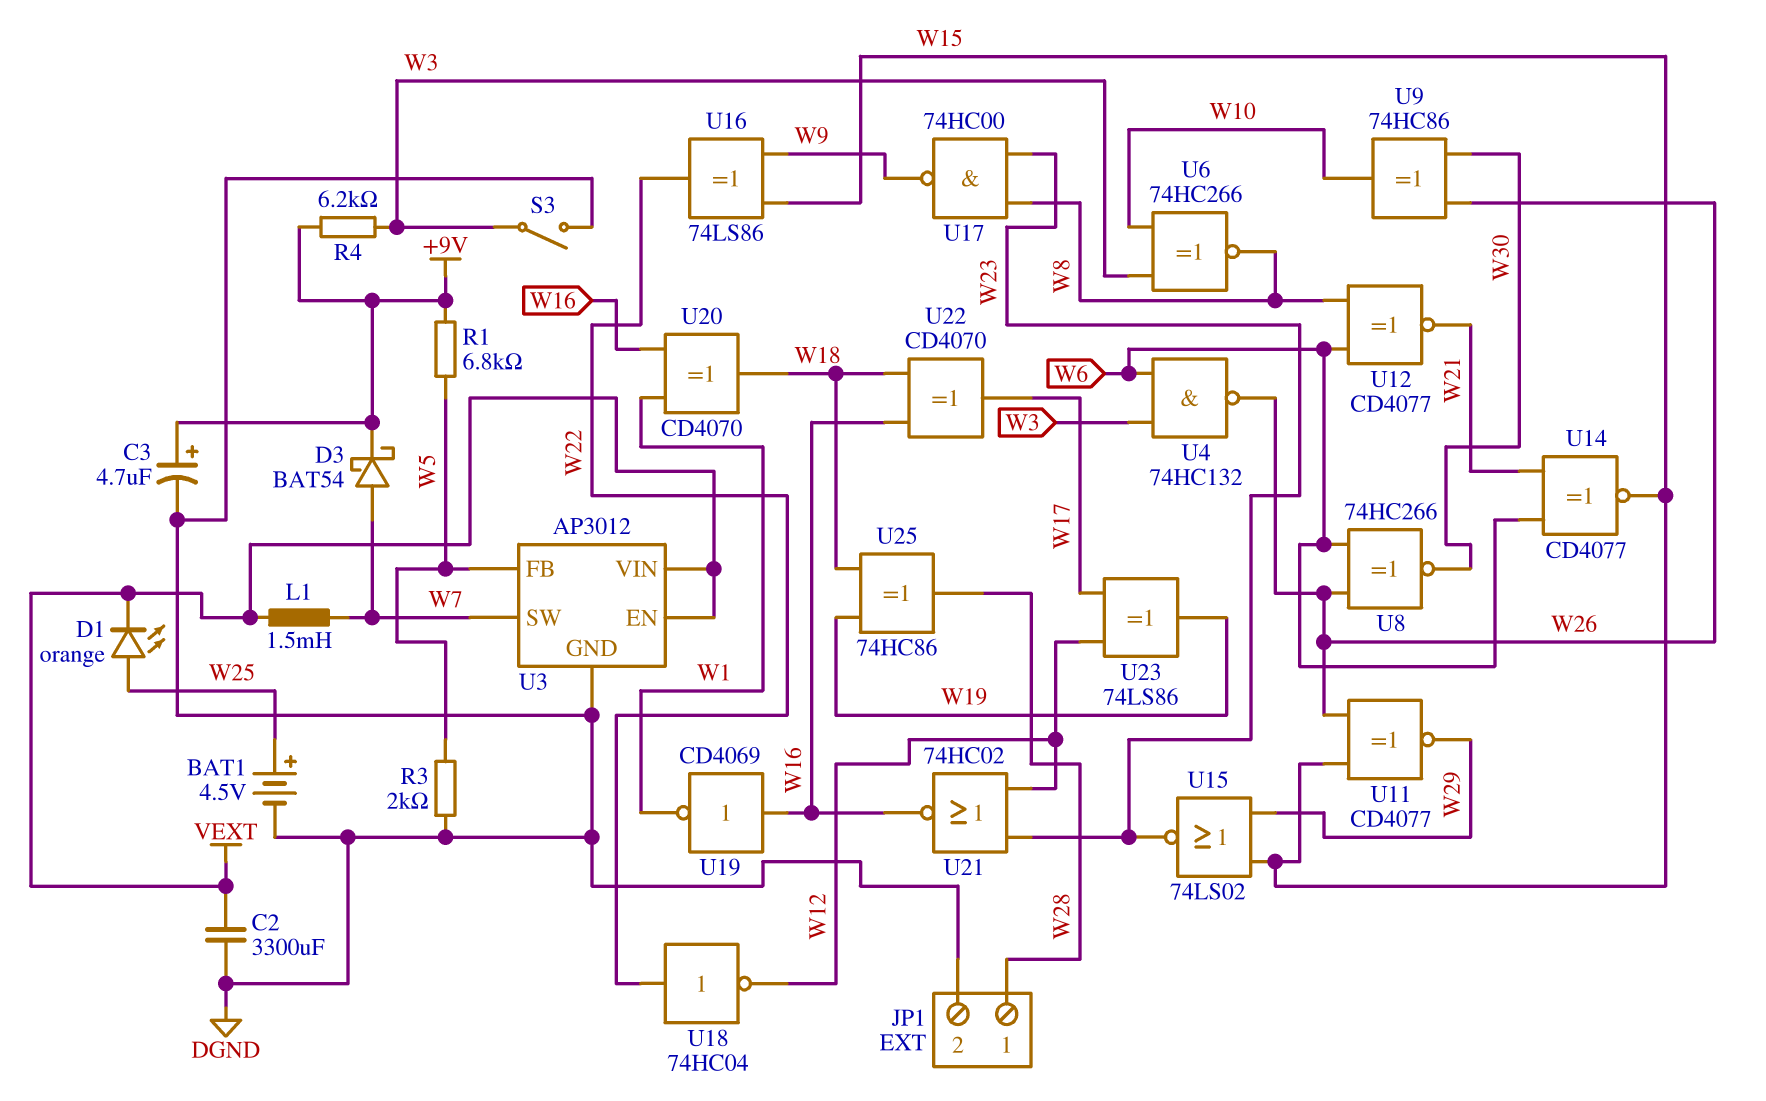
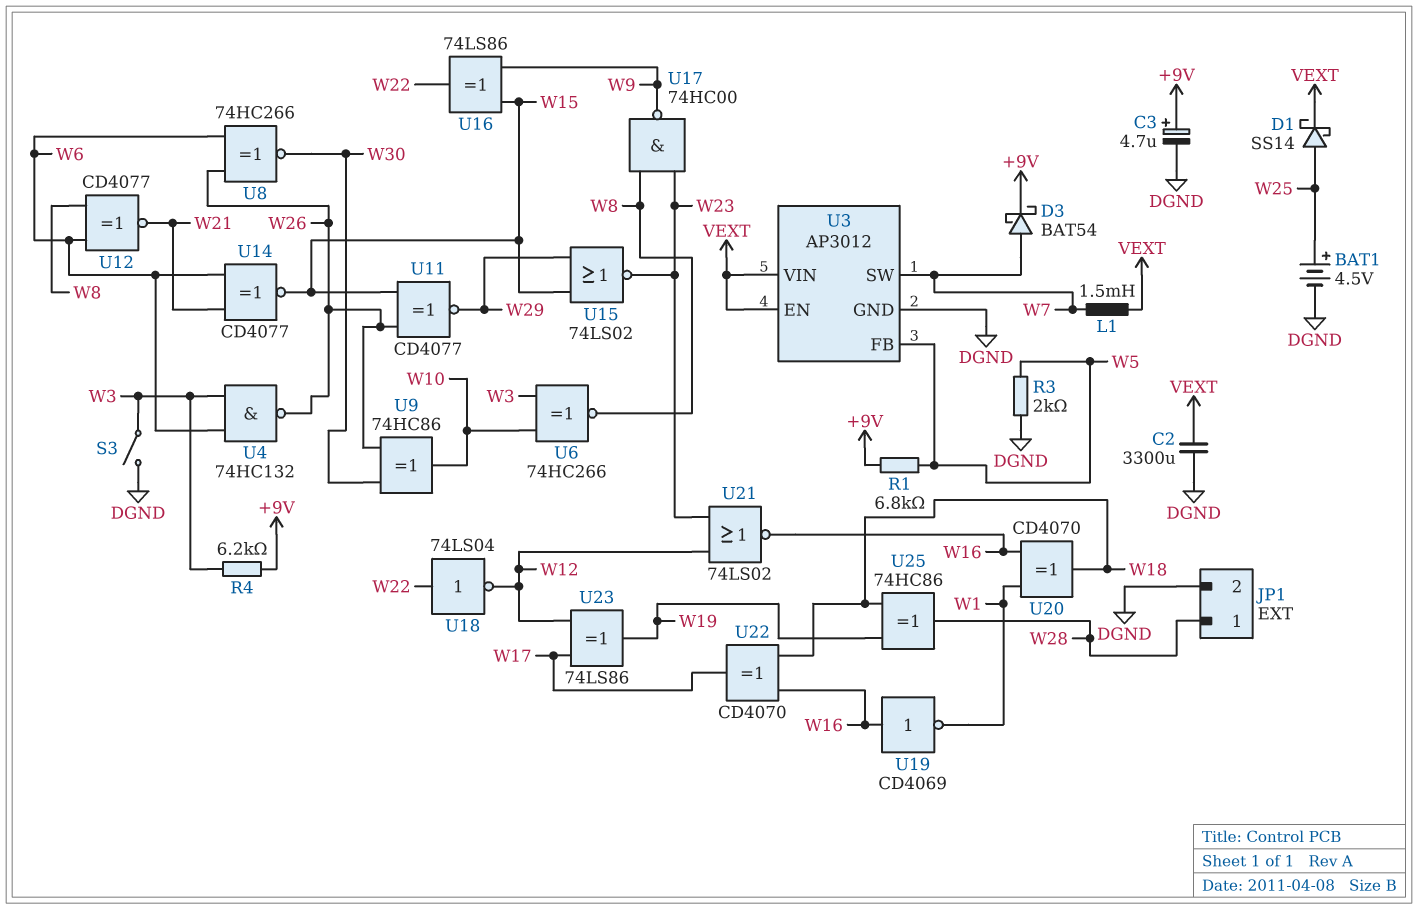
D1: LED orange (A W25, K VEXT) -> schottky SS14 (A W25, K VEXT)
U18: NOT 74HC04 (in W22, out W12) -> NOT 74LS04 (in W22, out W12)
U21: NOR 74HC02 (in W12, in W23, out W16) -> NOR 74LS02 (in W12, in W23, out W16)

